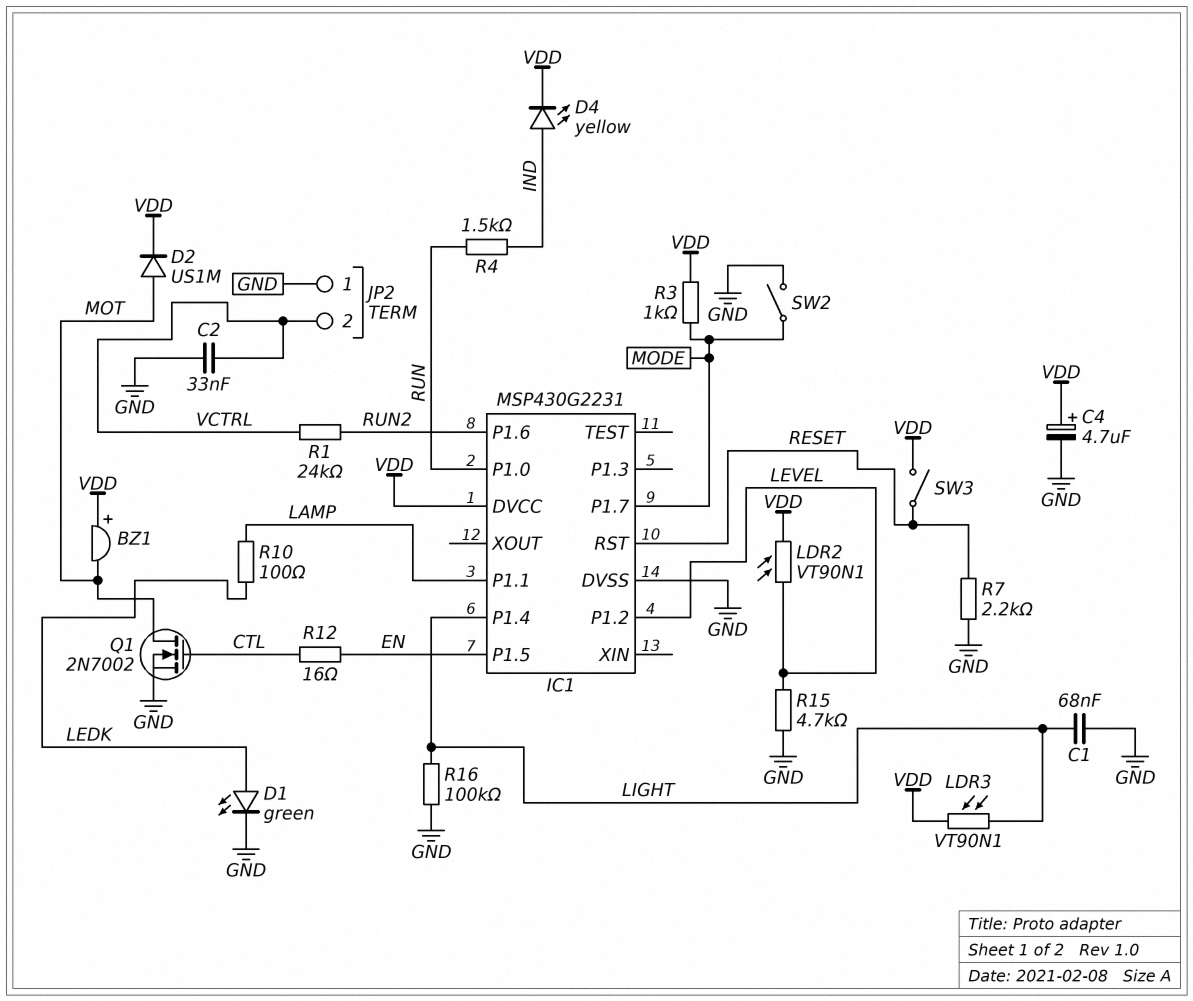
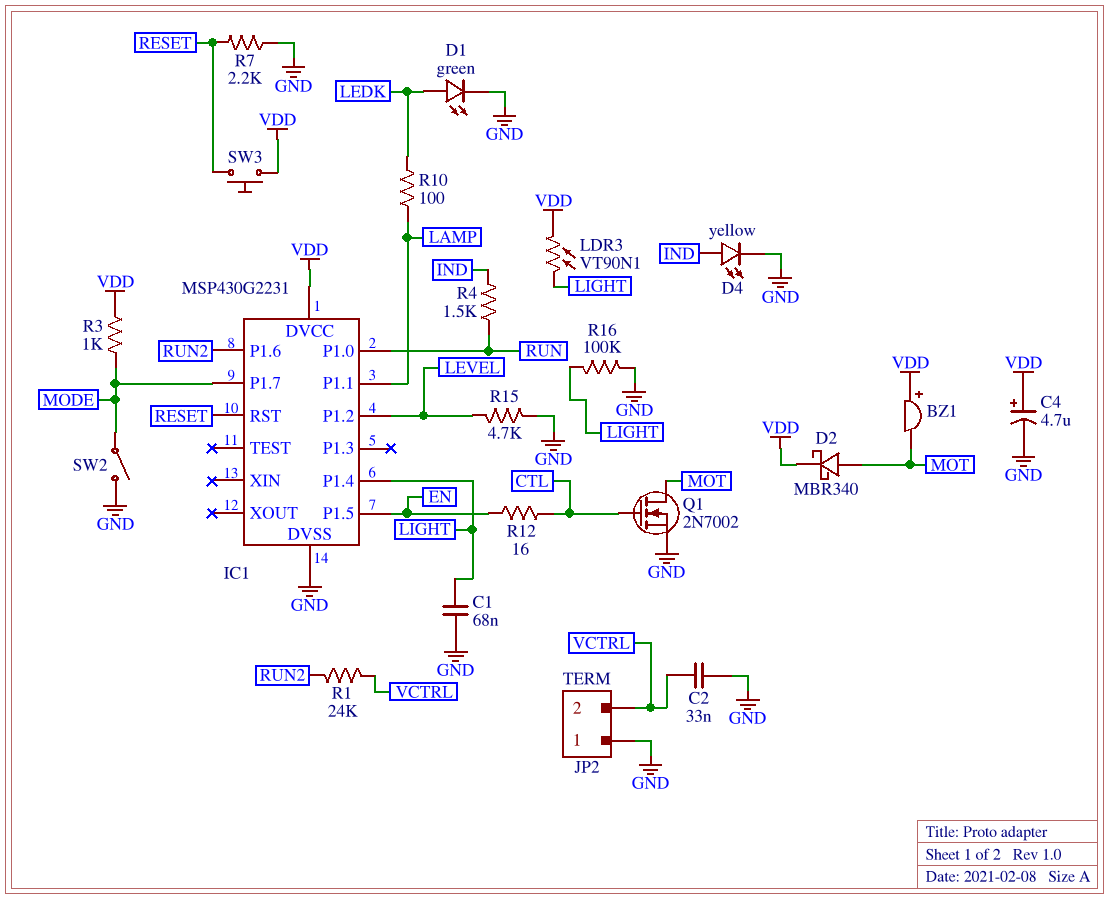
D2: diode US1M (A MOT, K VDD) -> schottky MBR340 (A MOT, K VDD)
D4: LED yellow (A IND, K VDD) -> LED yellow (A IND, K GND)
LDR2: VT90N1 (LEVEL, VDD) -> none
SW3: switch (RESET, VDD) -> button (RESET, VDD)

